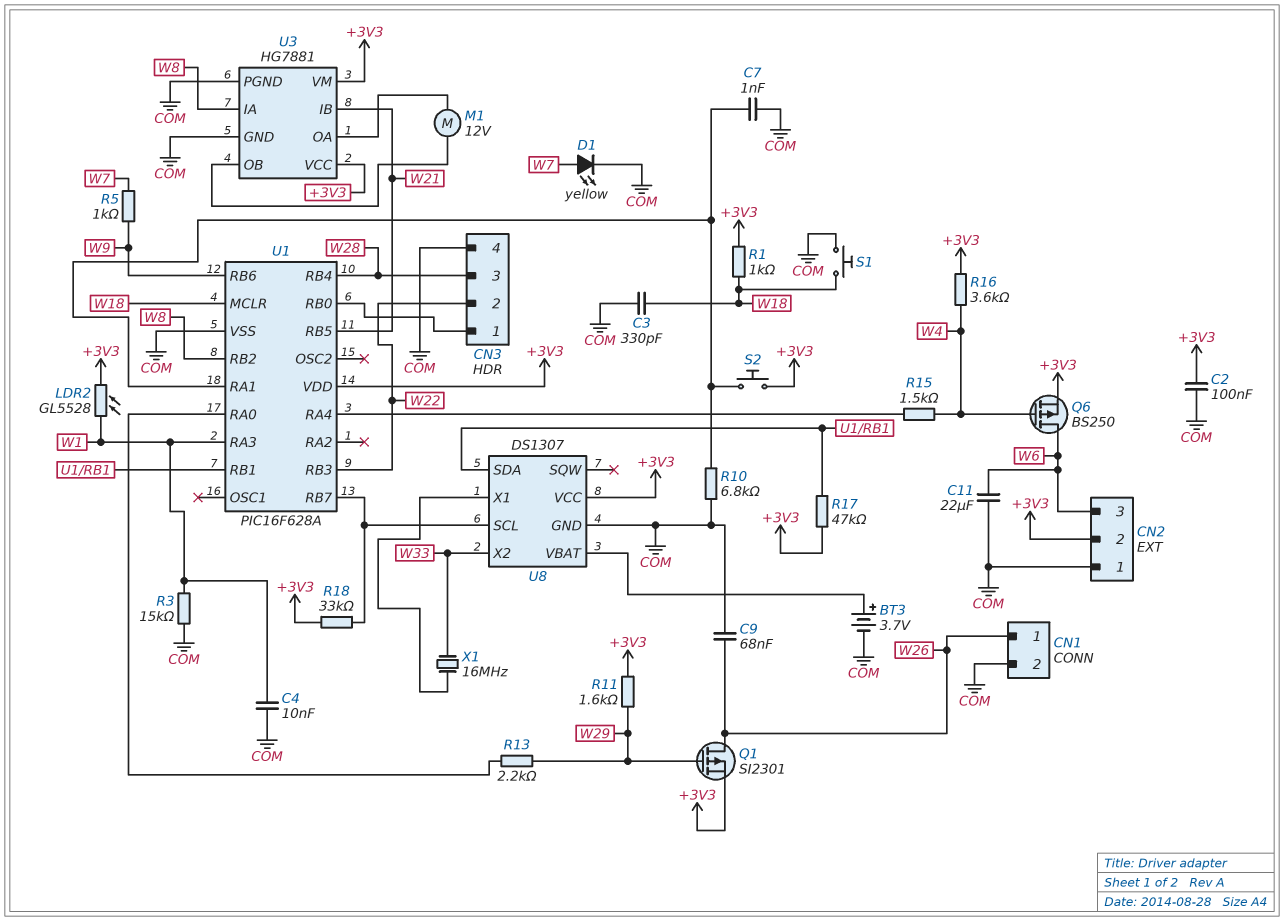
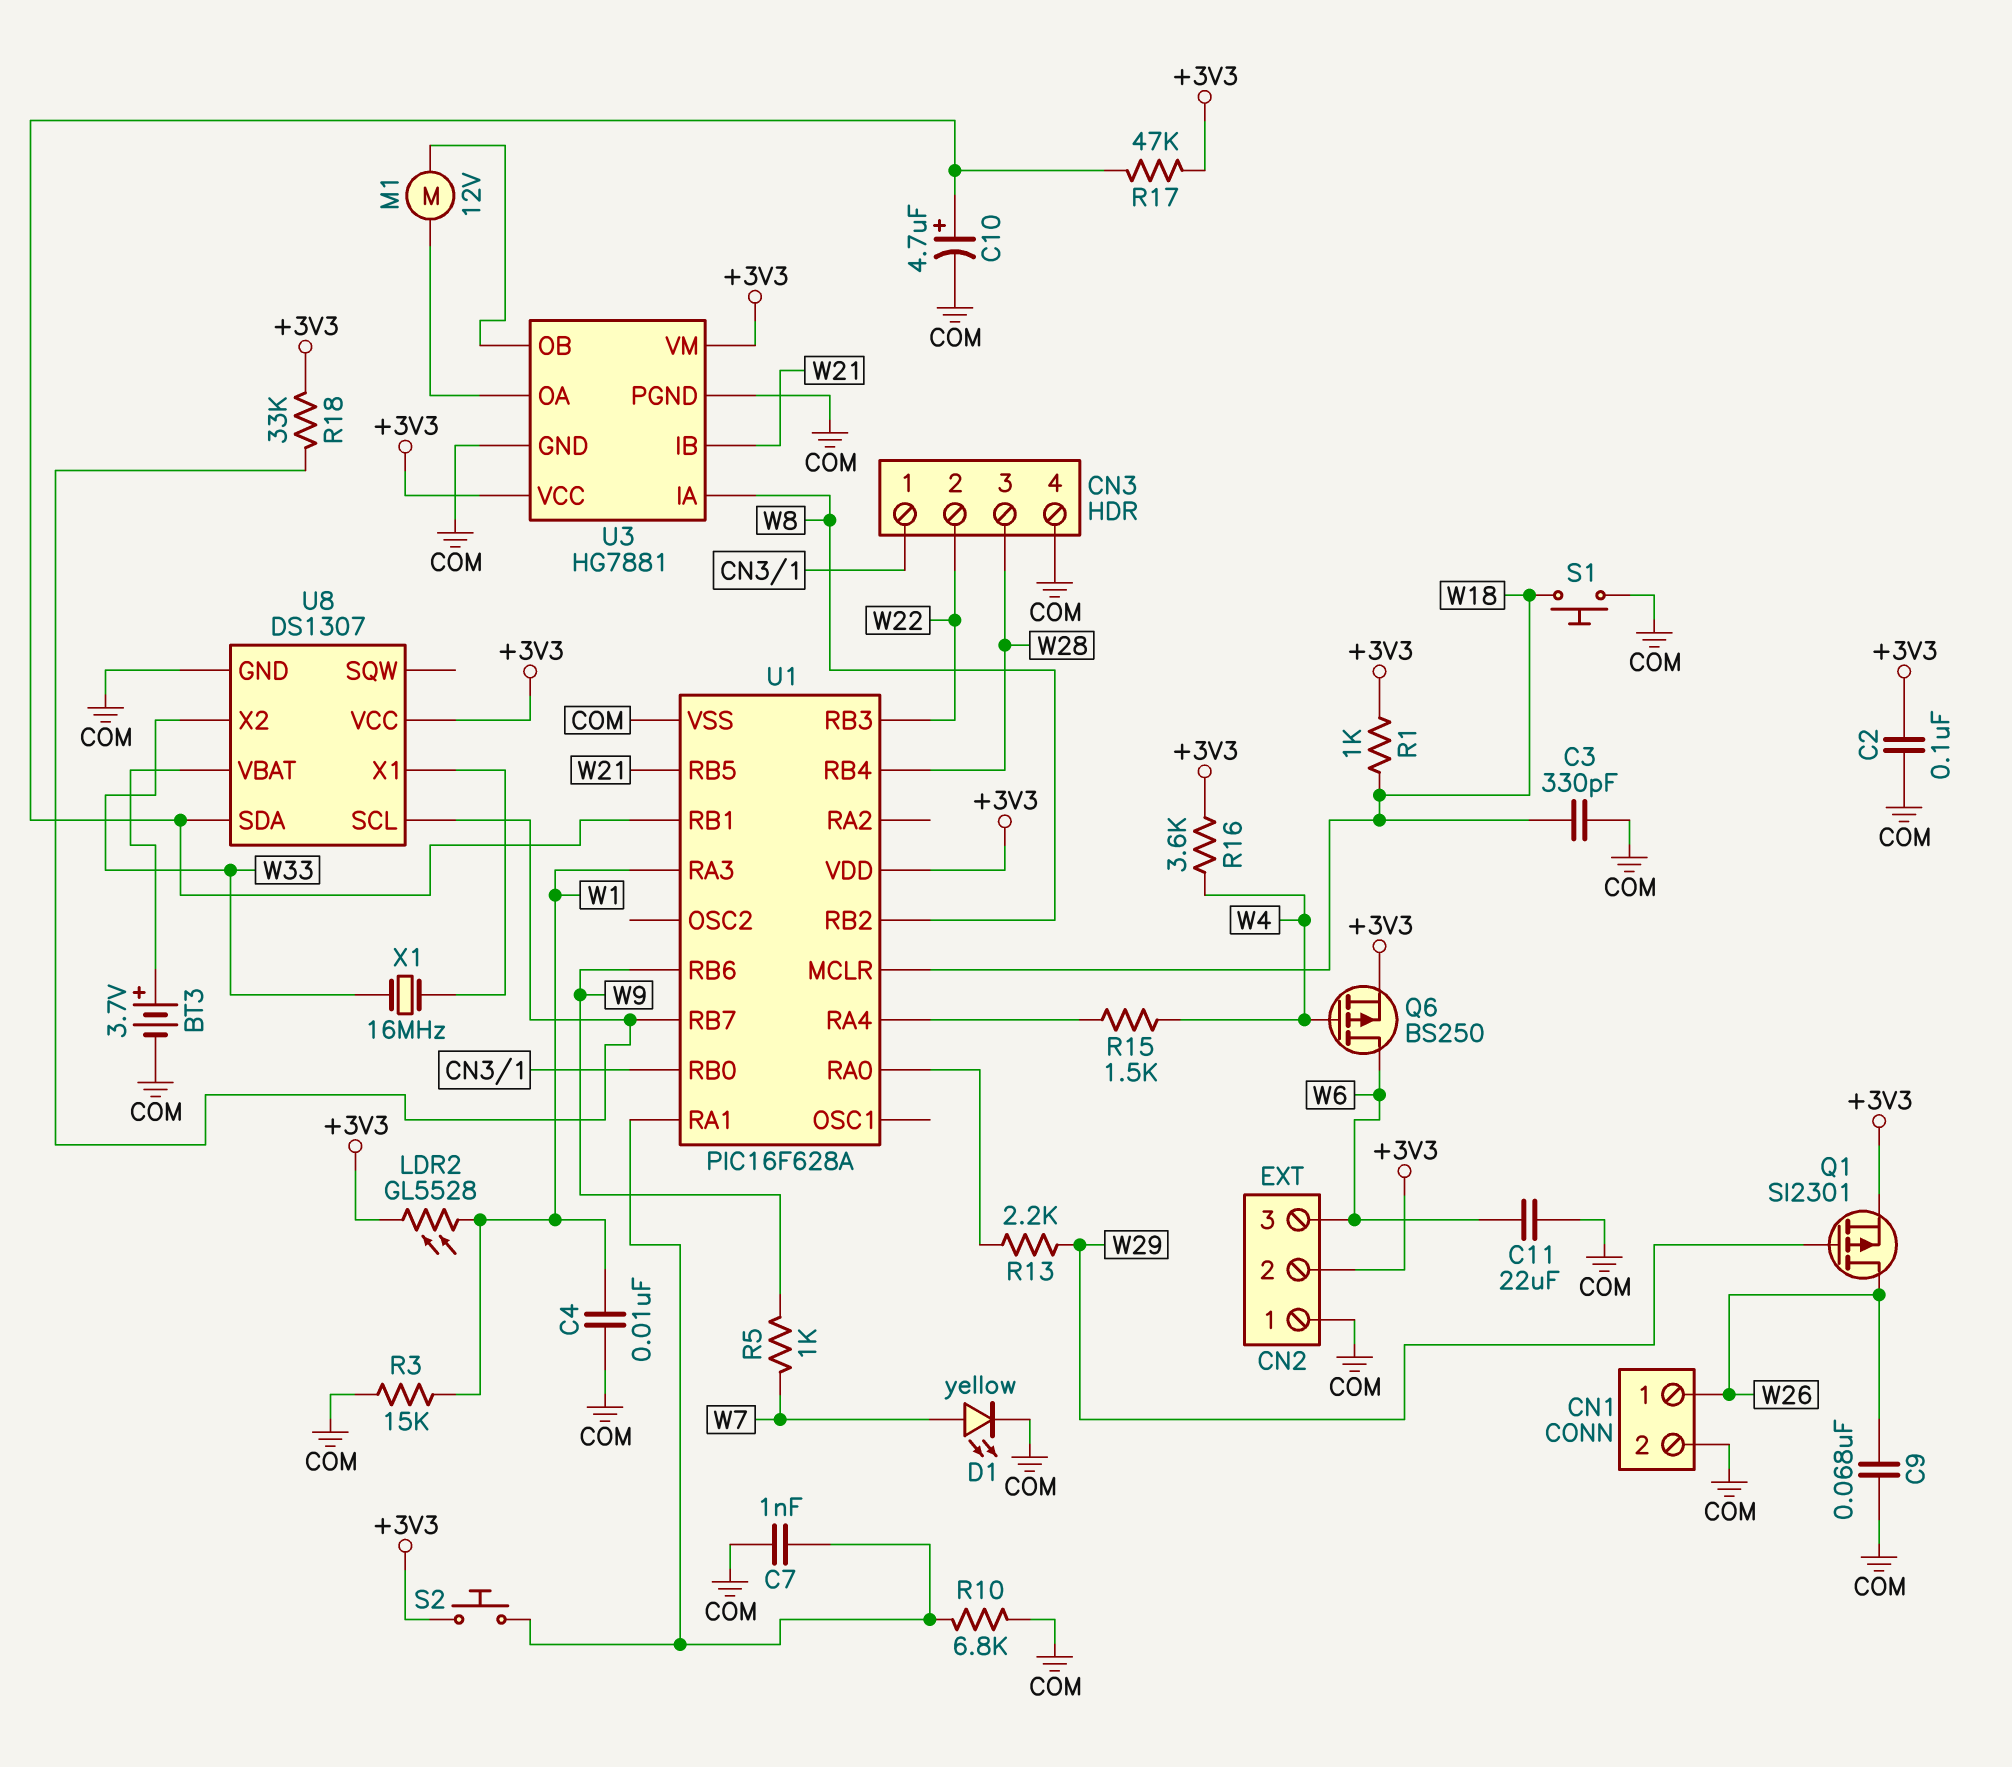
C10: none -> 4.7uF (plus U1/RB1, minus COM)
R11: 1.6k (+3V3, W29) -> none

